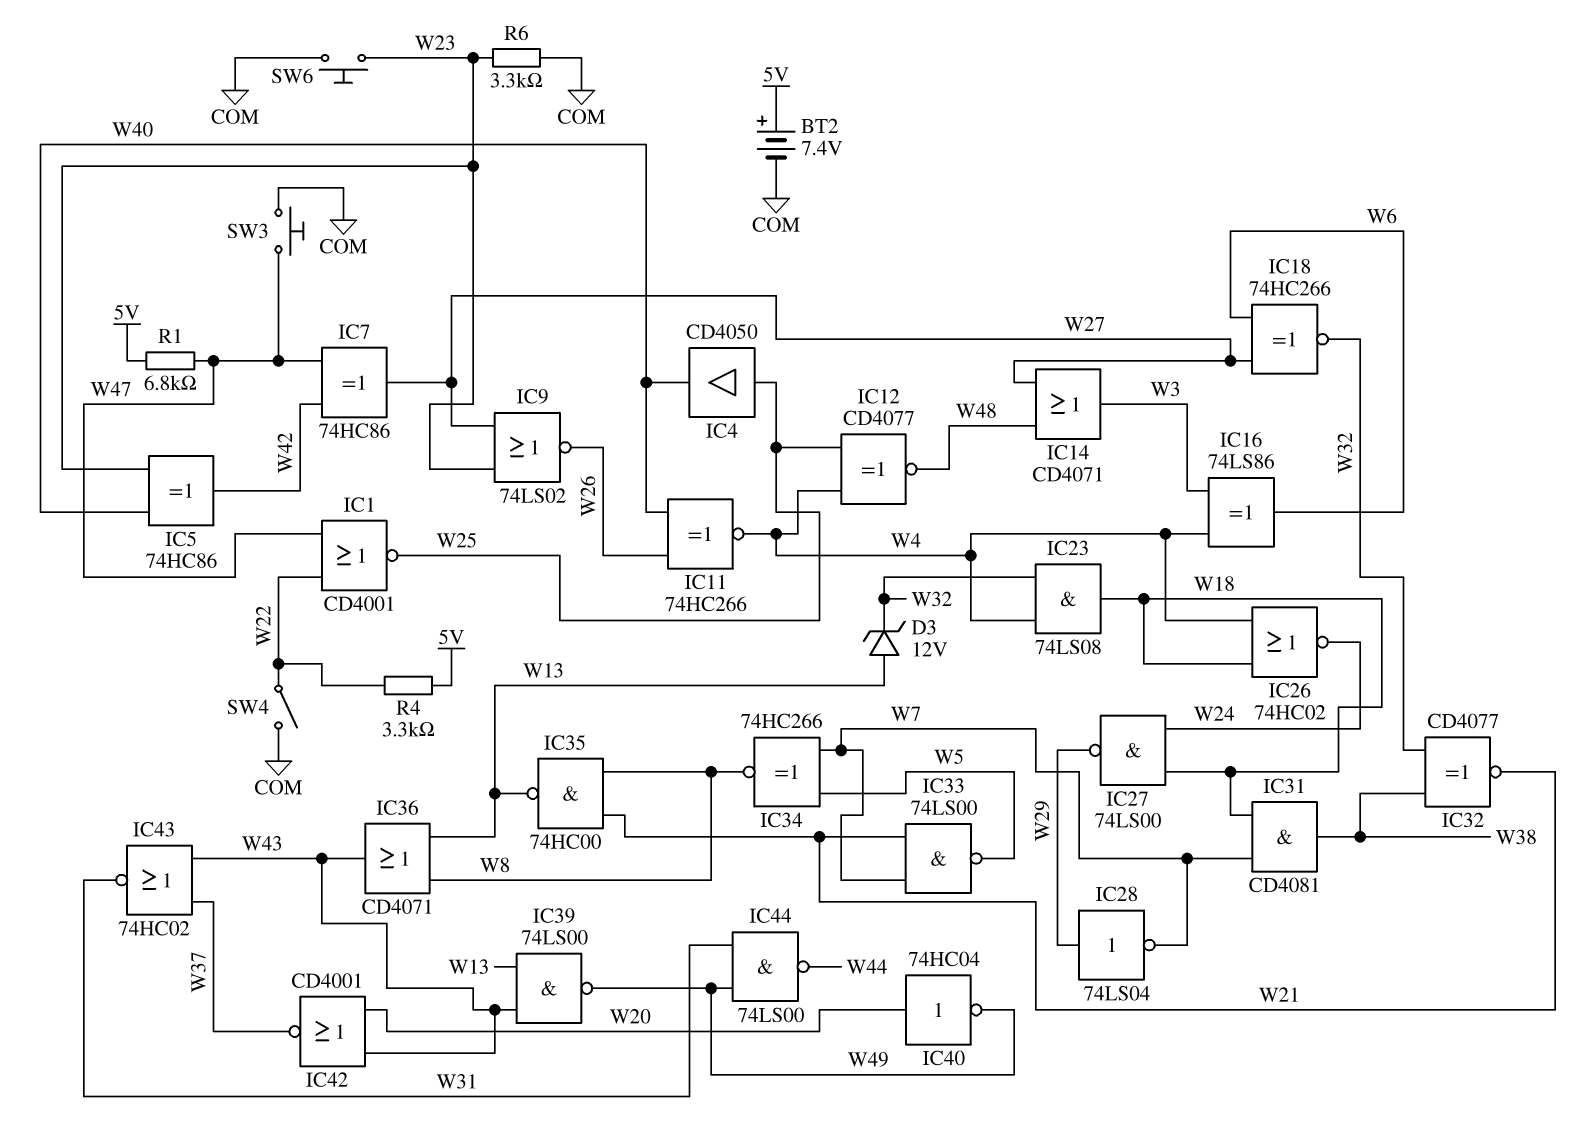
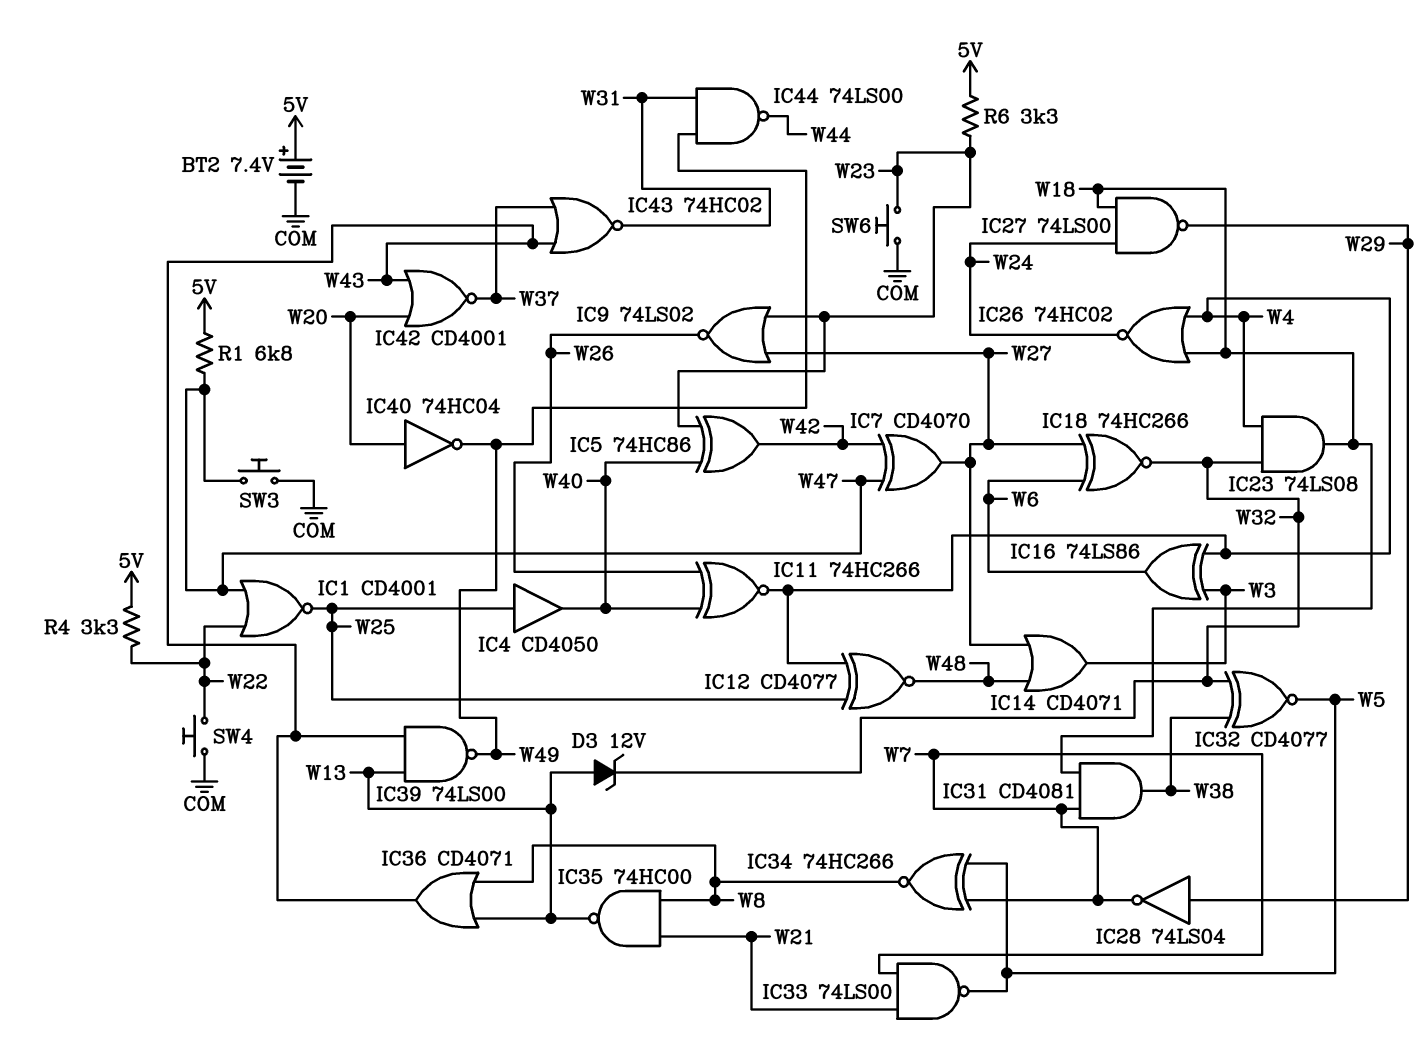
IC7: XOR 74HC86 (in W42, in W47, out W27) -> XOR CD4070 (in W42, in W47, out W27)
IC32: XNOR CD4077 (in W32, in W38, out W21) -> XNOR CD4077 (in W32, in W38, out W5)
R6: 3.3k (COM, W23) -> 3.3k (5V, W23)
SW4: switch (COM, W22) -> button (COM, W22)

